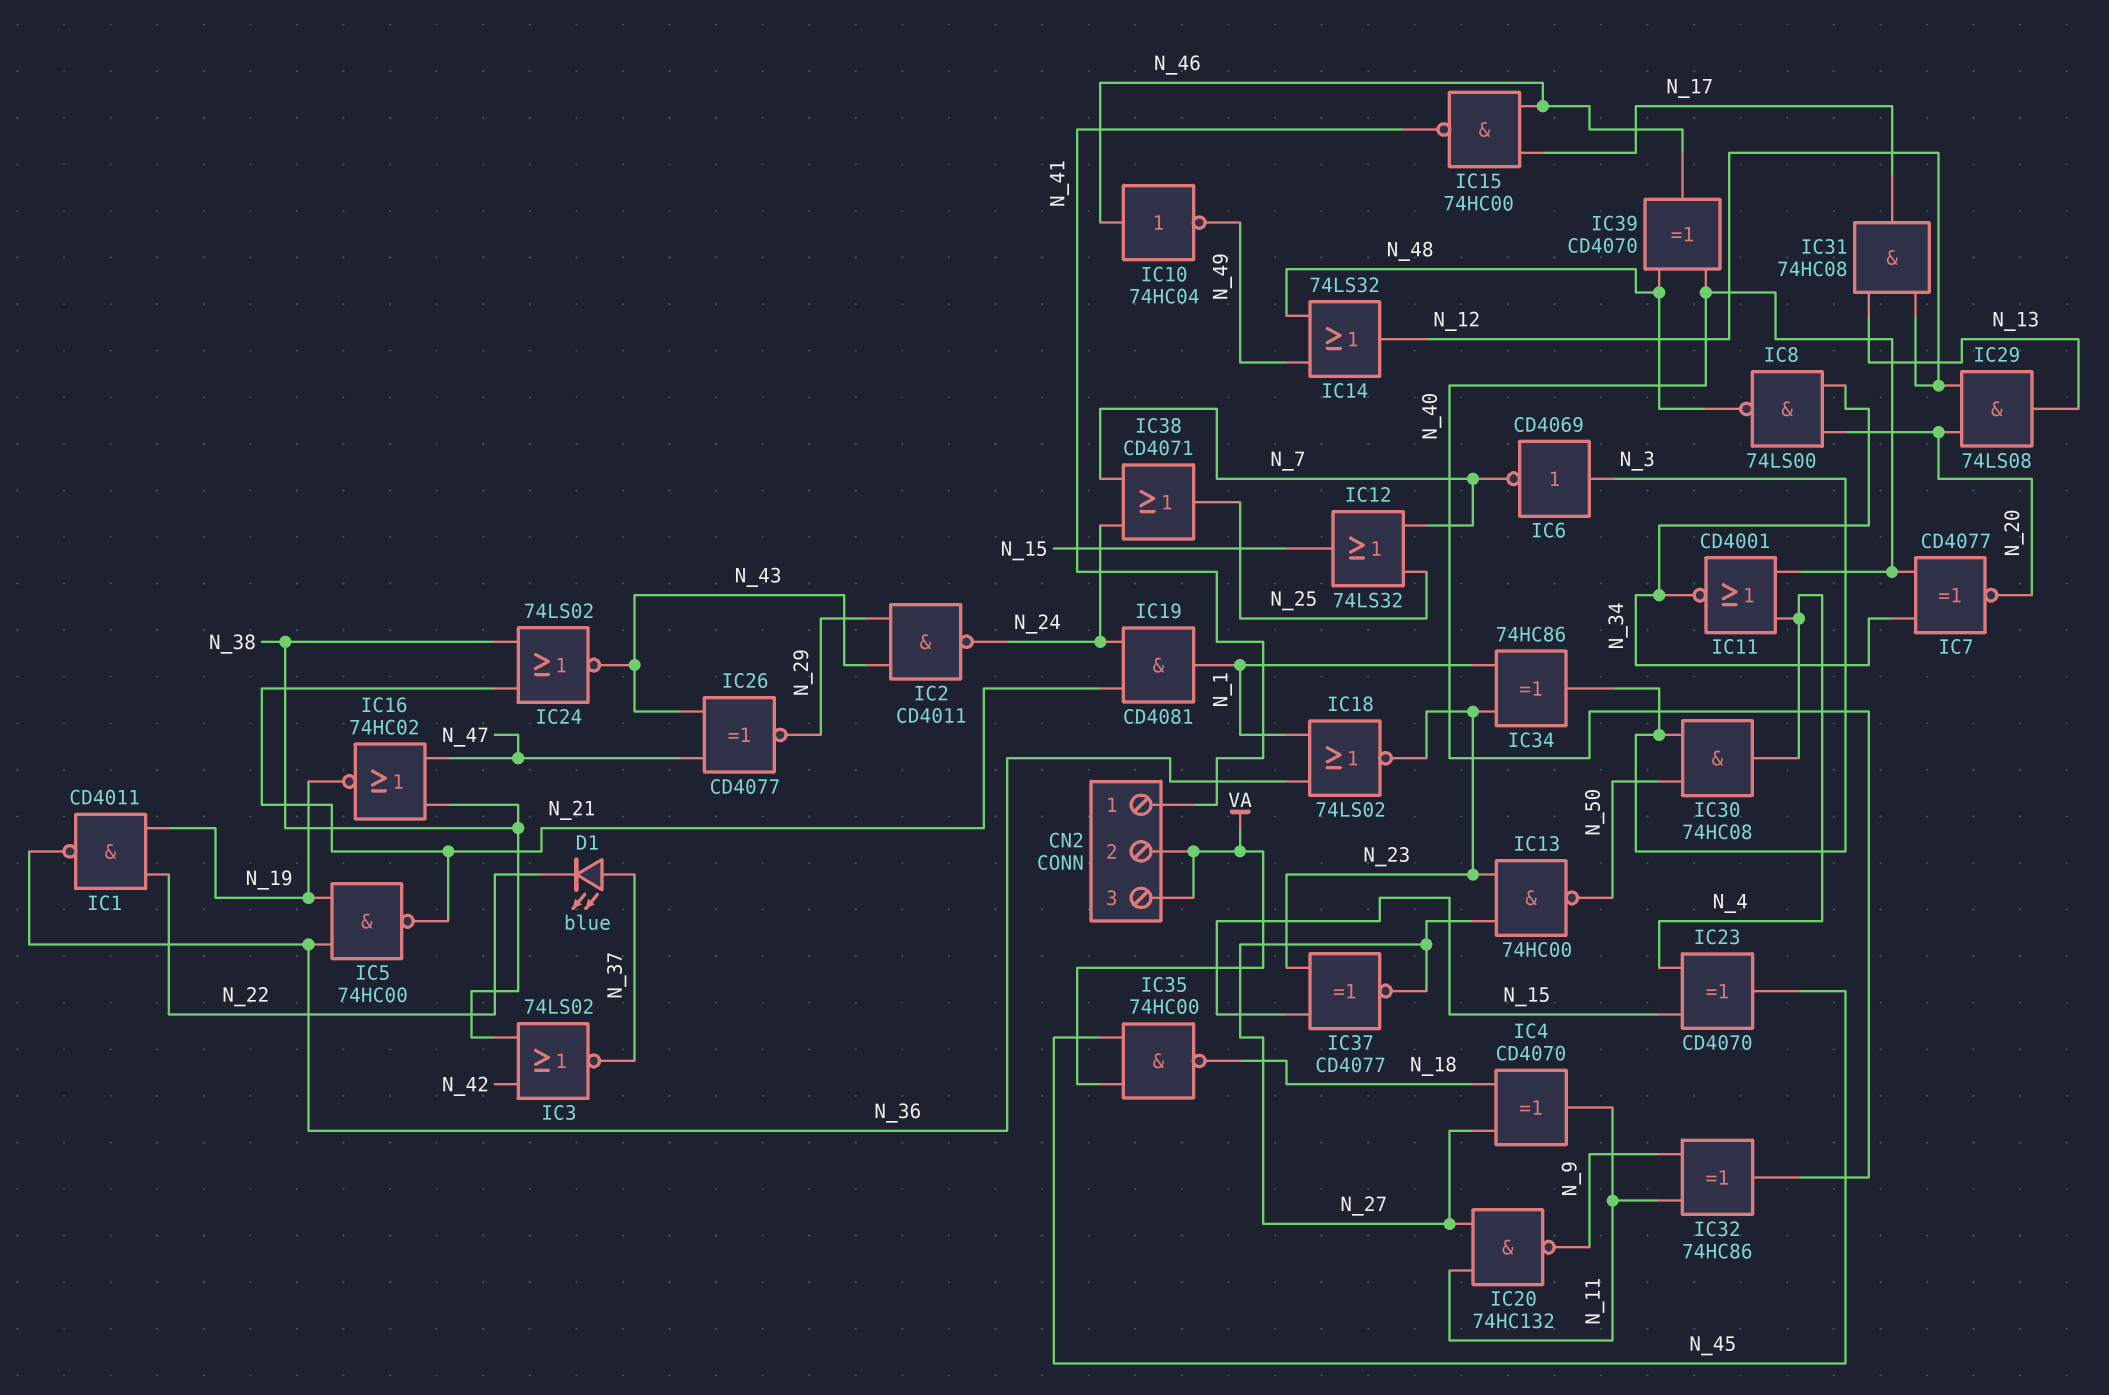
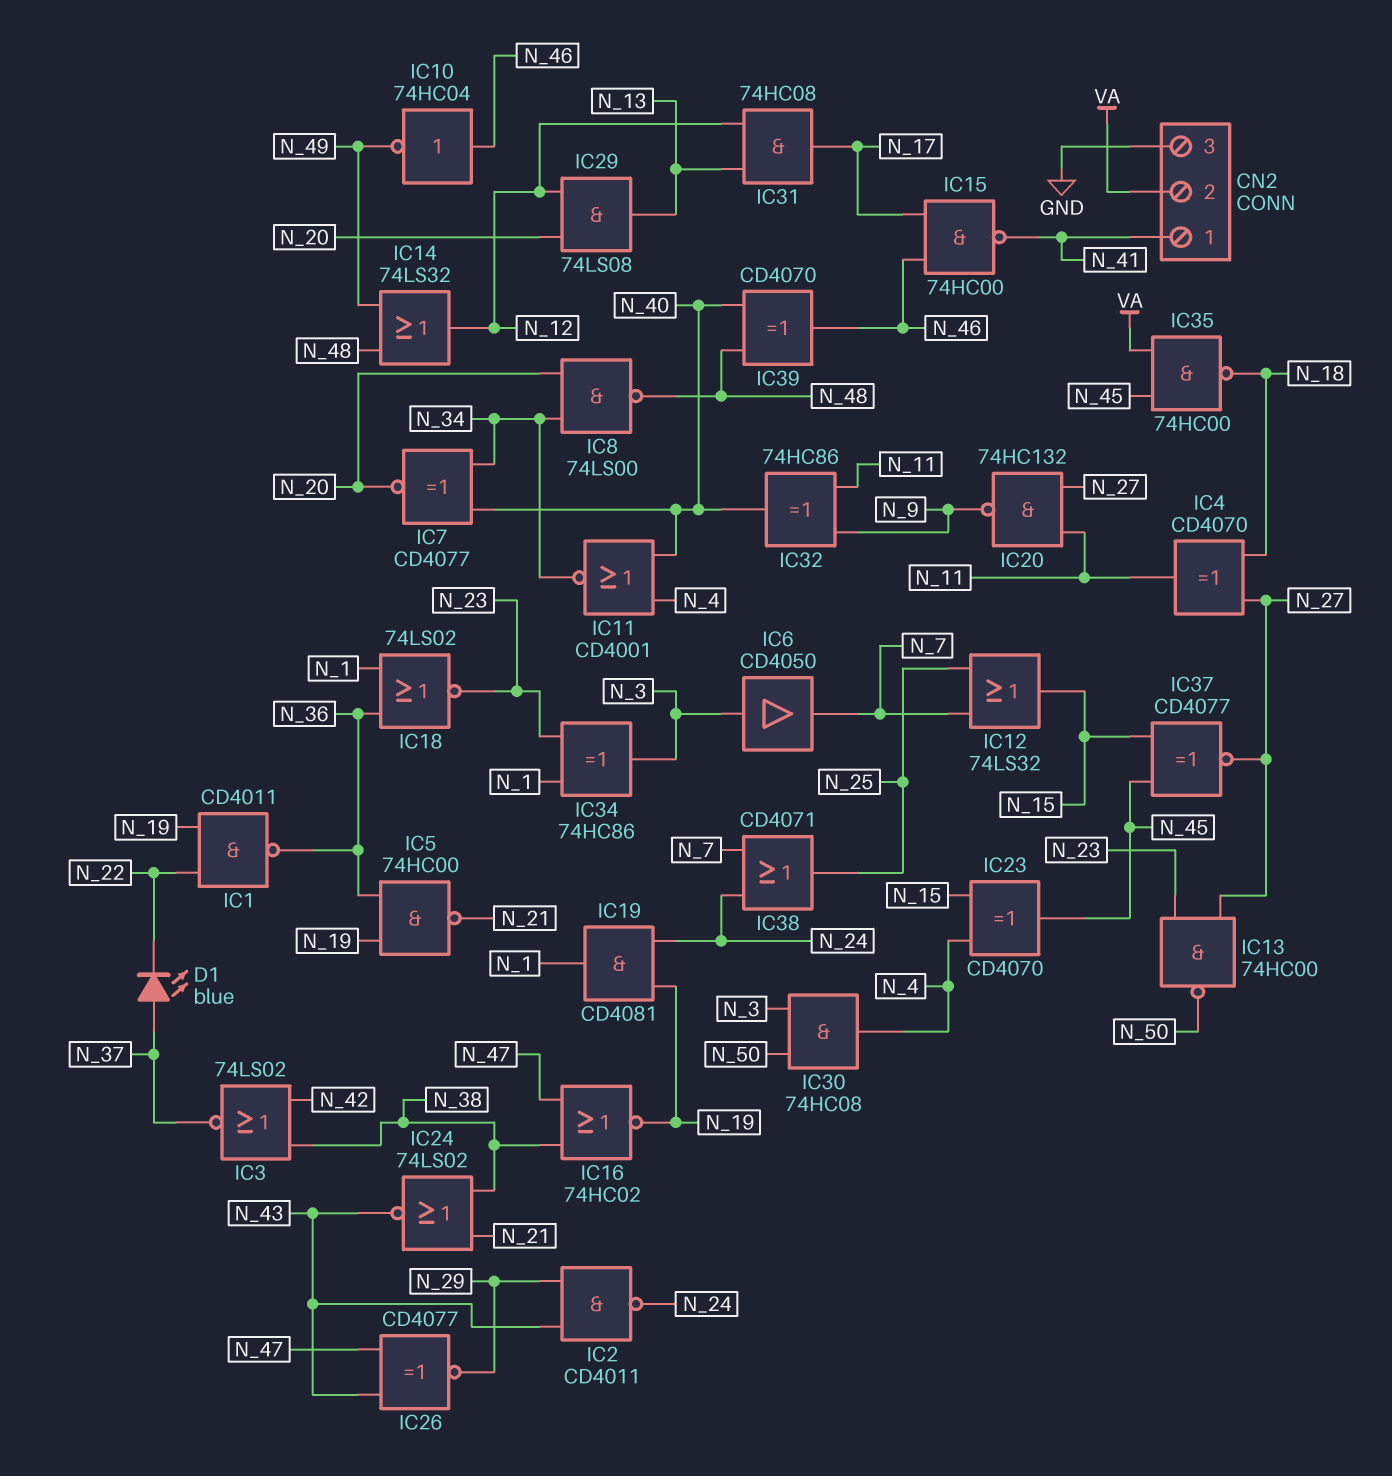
CN2 pin 3: VA -> GND
IC6: NOT CD4069 (in N_3, out N_7) -> buffer CD4050 (in N_3, out N_7)
IC19: AND CD4081 (in N_21, in N_24, out N_1) -> AND CD4081 (in N_19, in N_24, out N_1)
IC37: XNOR CD4077 (in N_15, in N_23, out N_27) -> XNOR CD4077 (in N_15, in N_45, out N_27)

